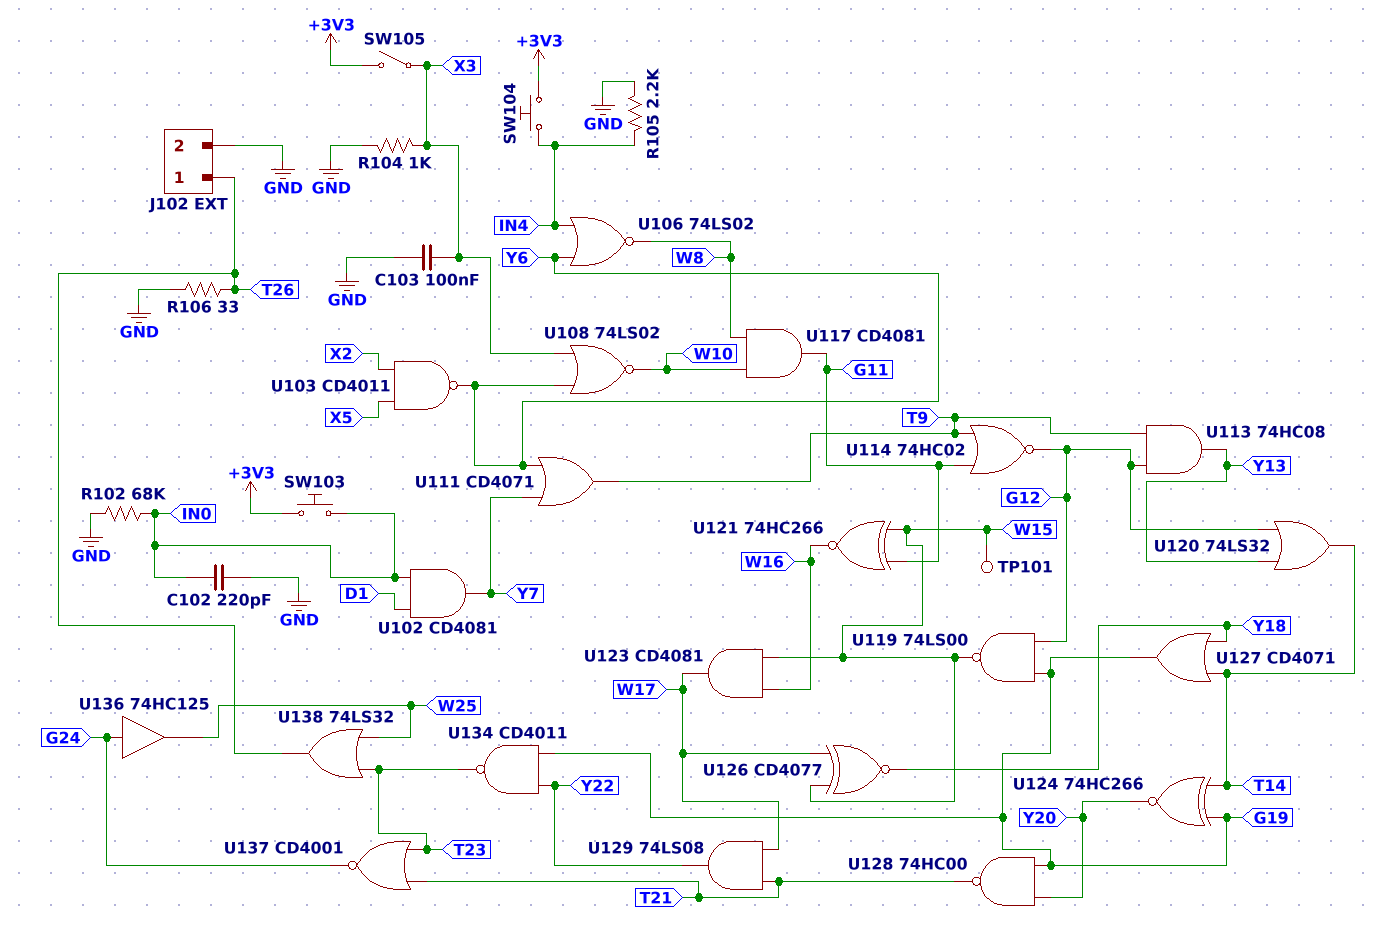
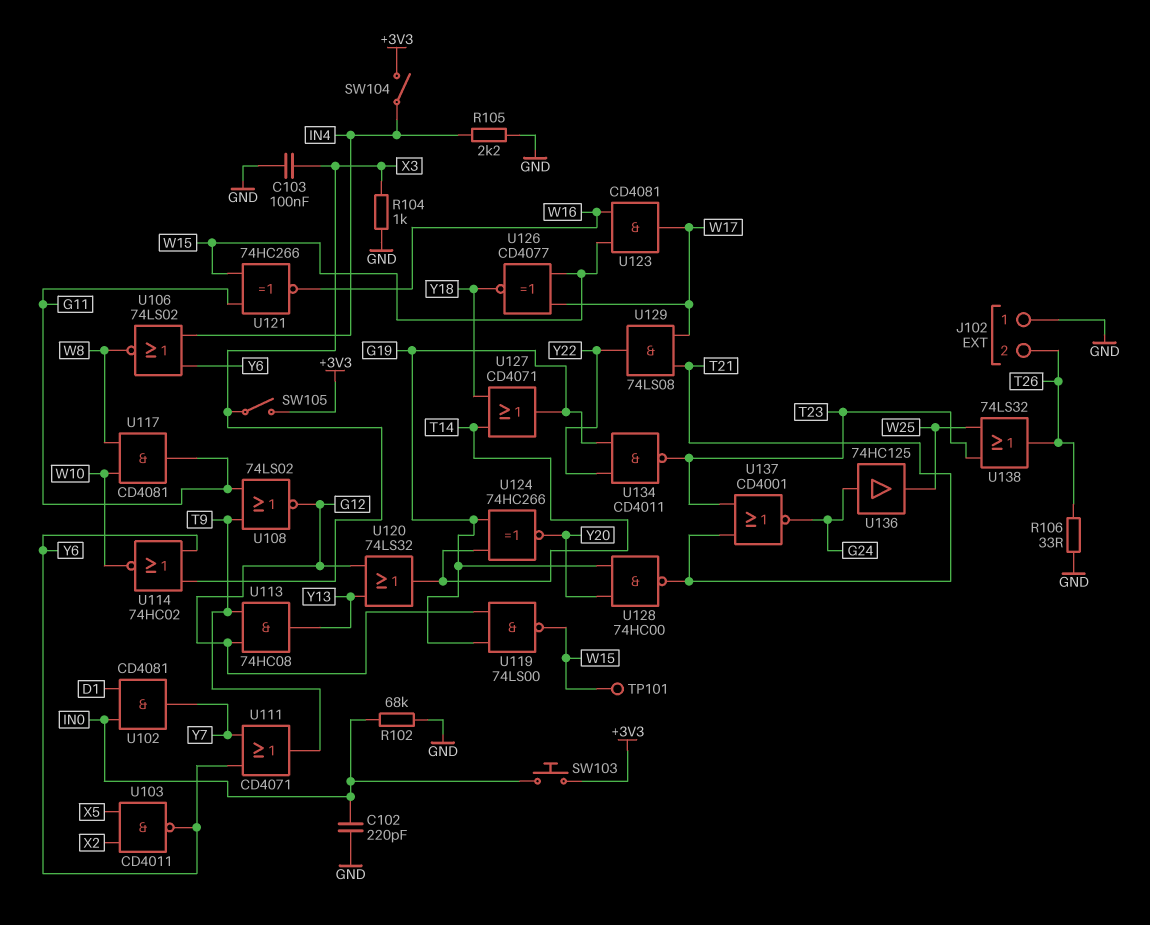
J102 pin 1: T26 -> GND
J102 pin 2: GND -> T26
SW104: button (+3V3, IN4) -> switch (+3V3, IN4)
U108: NOR 74LS02 (in X3, in Y6, out W10) -> NOR 74LS02 (in G11, in T9, out G12)
U114: NOR 74HC02 (in G11, in T9, out G12) -> NOR 74HC02 (in X3, in Y6, out W10)

